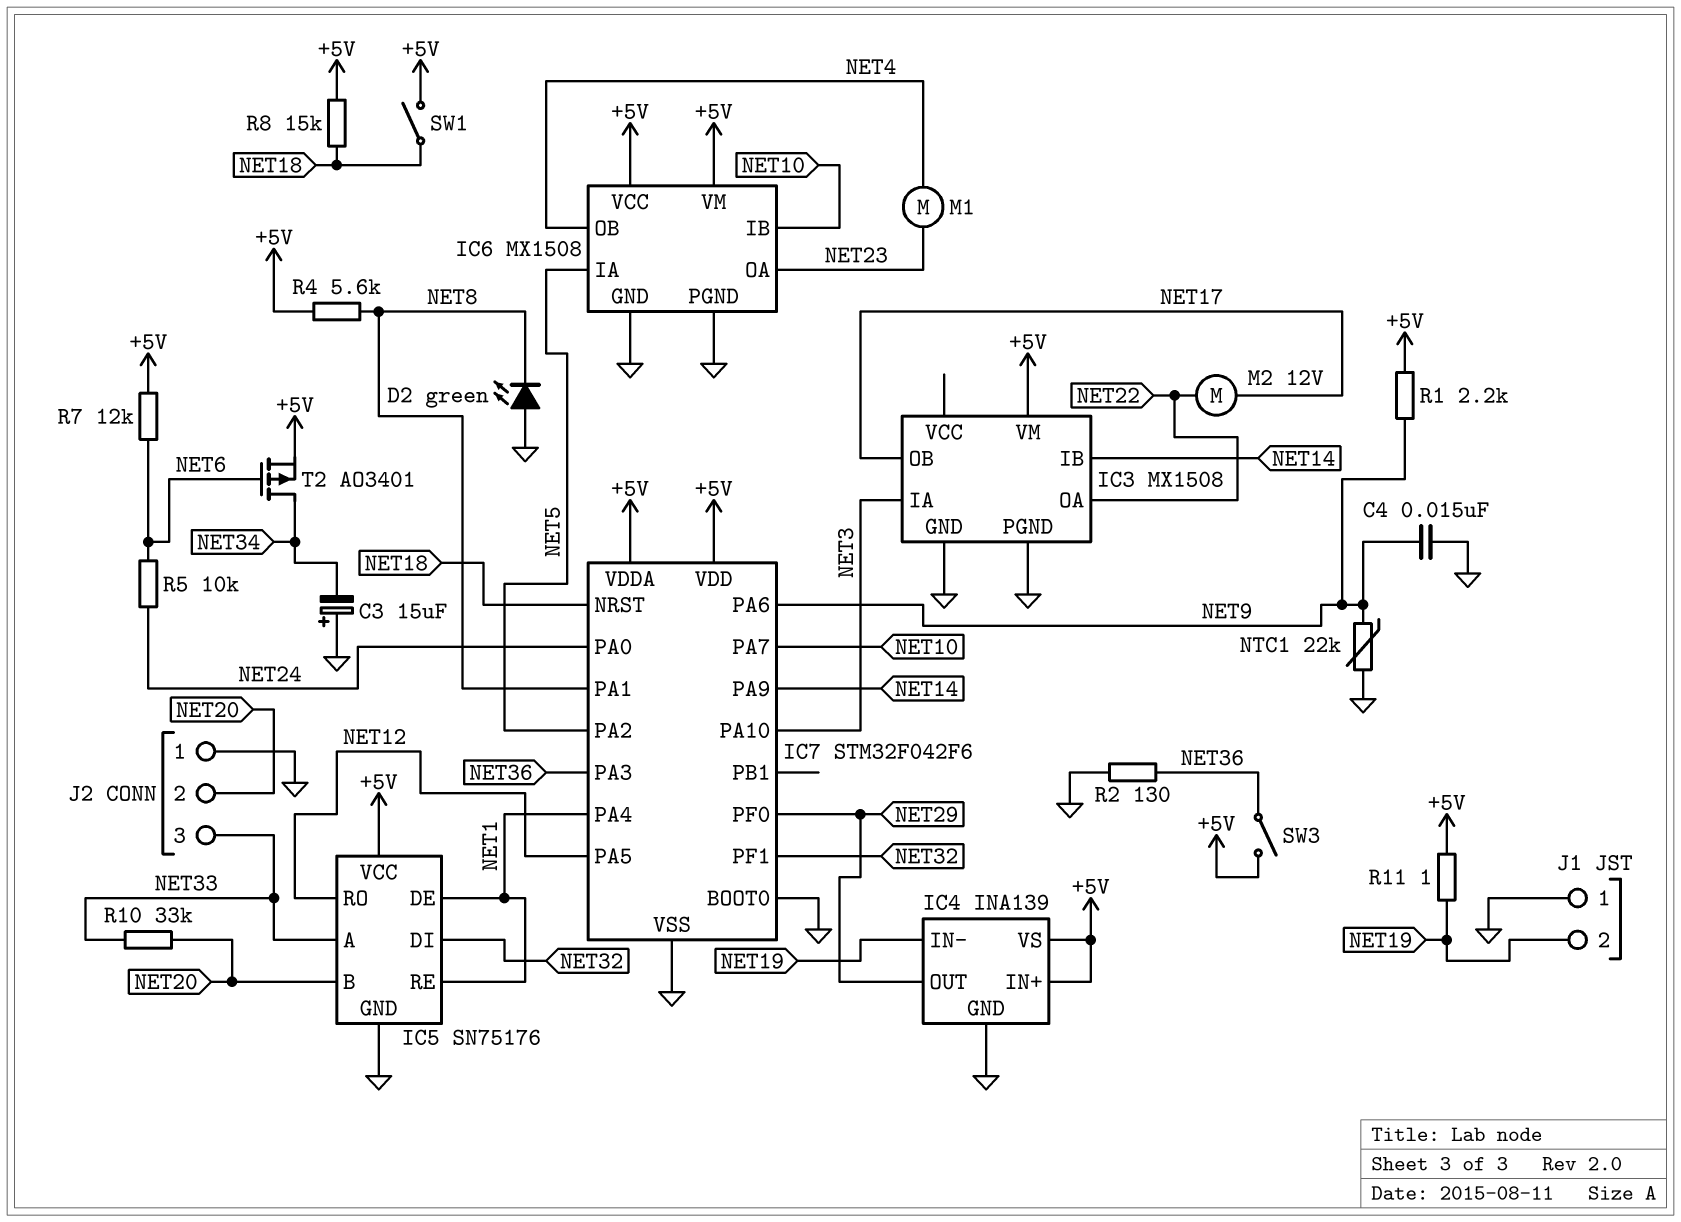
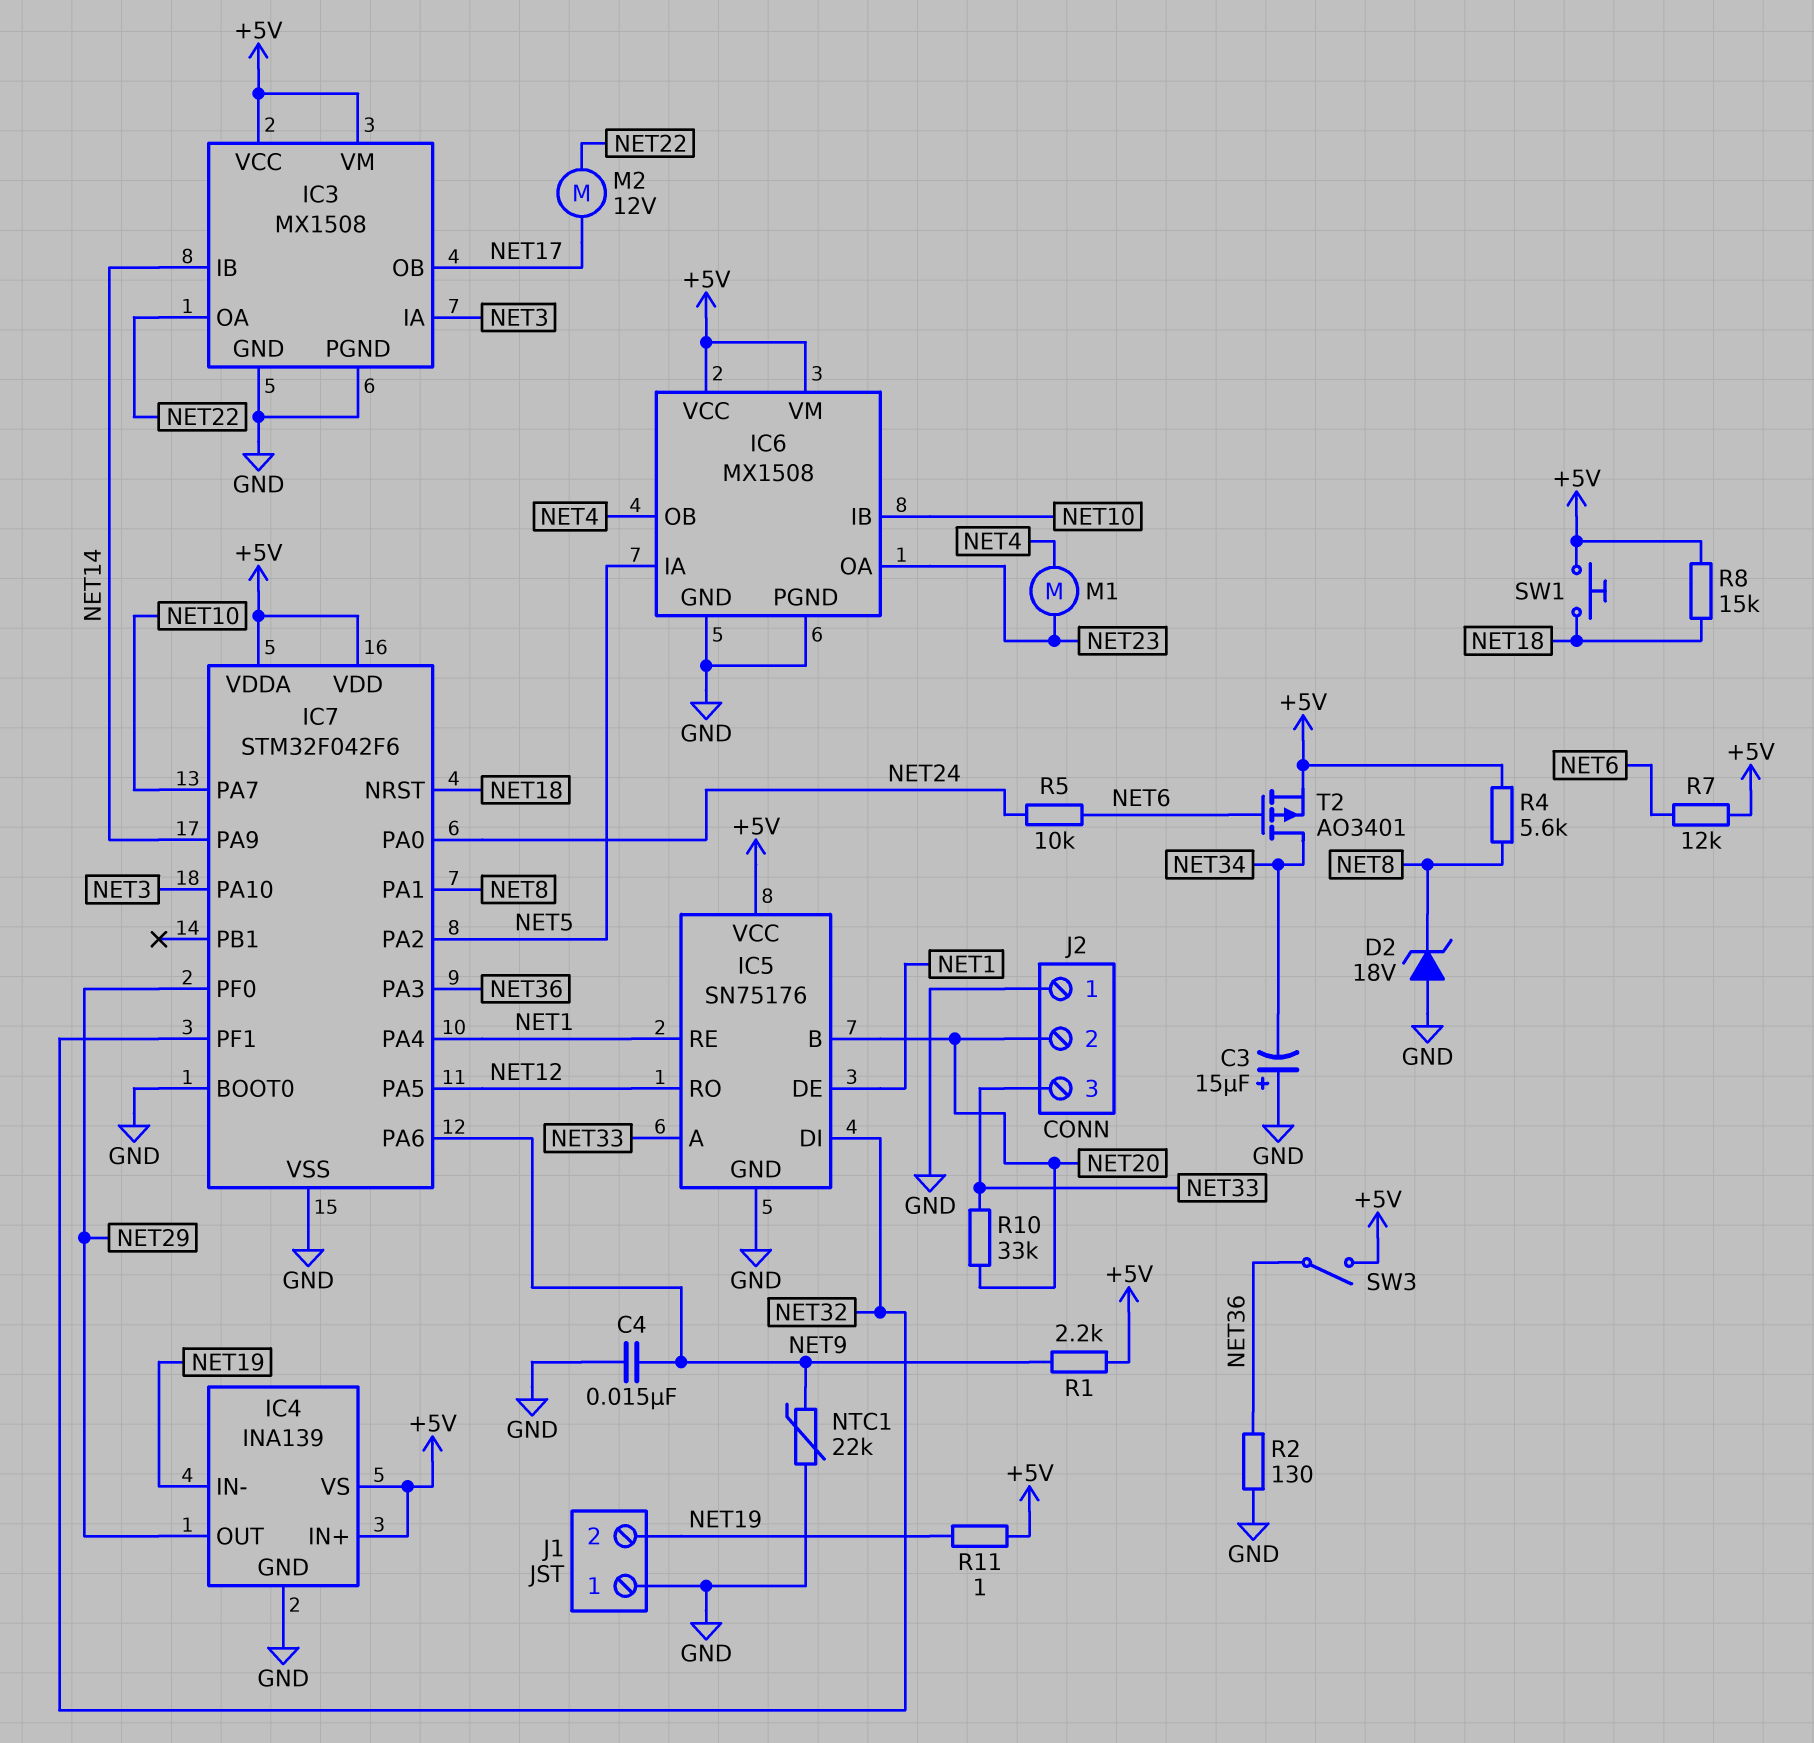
D2: LED green (A GND, K NET8) -> zener 18V (A GND, K NET8)
IC3 pin VCC: none -> +5V
SW1: switch (+5V, NET18) -> button (+5V, NET18)

